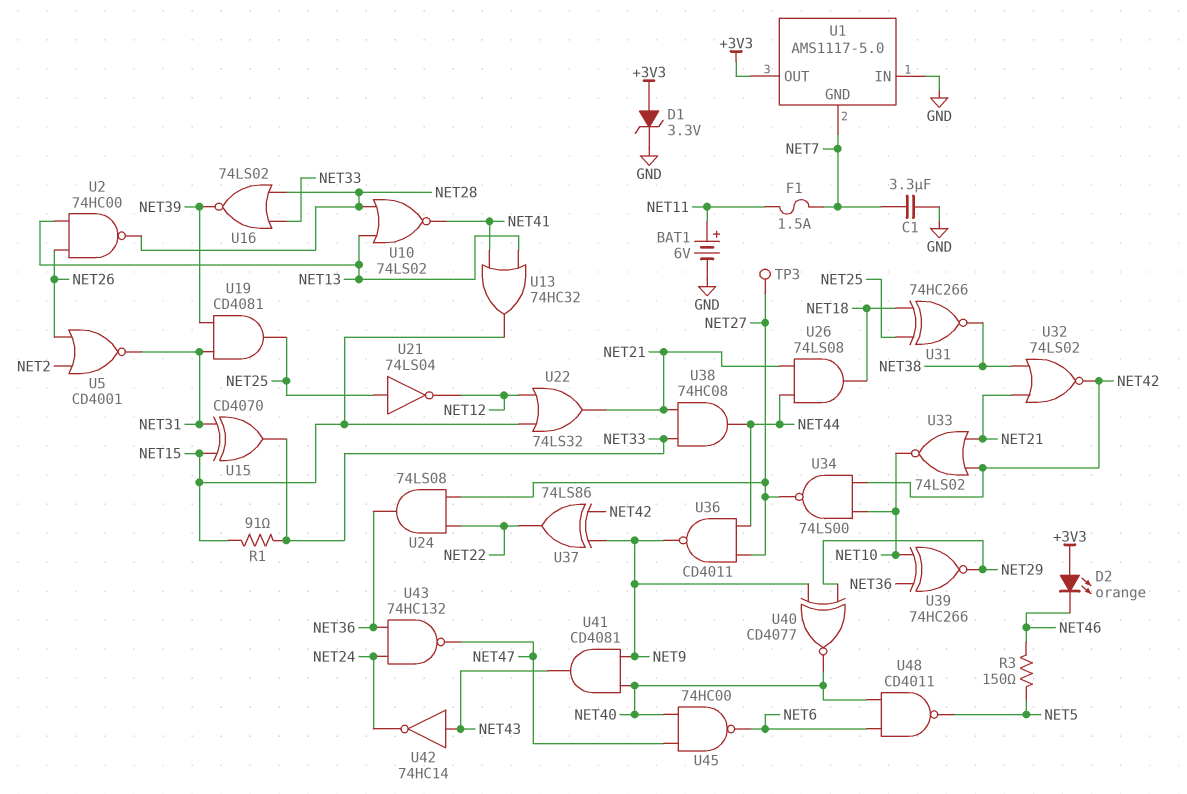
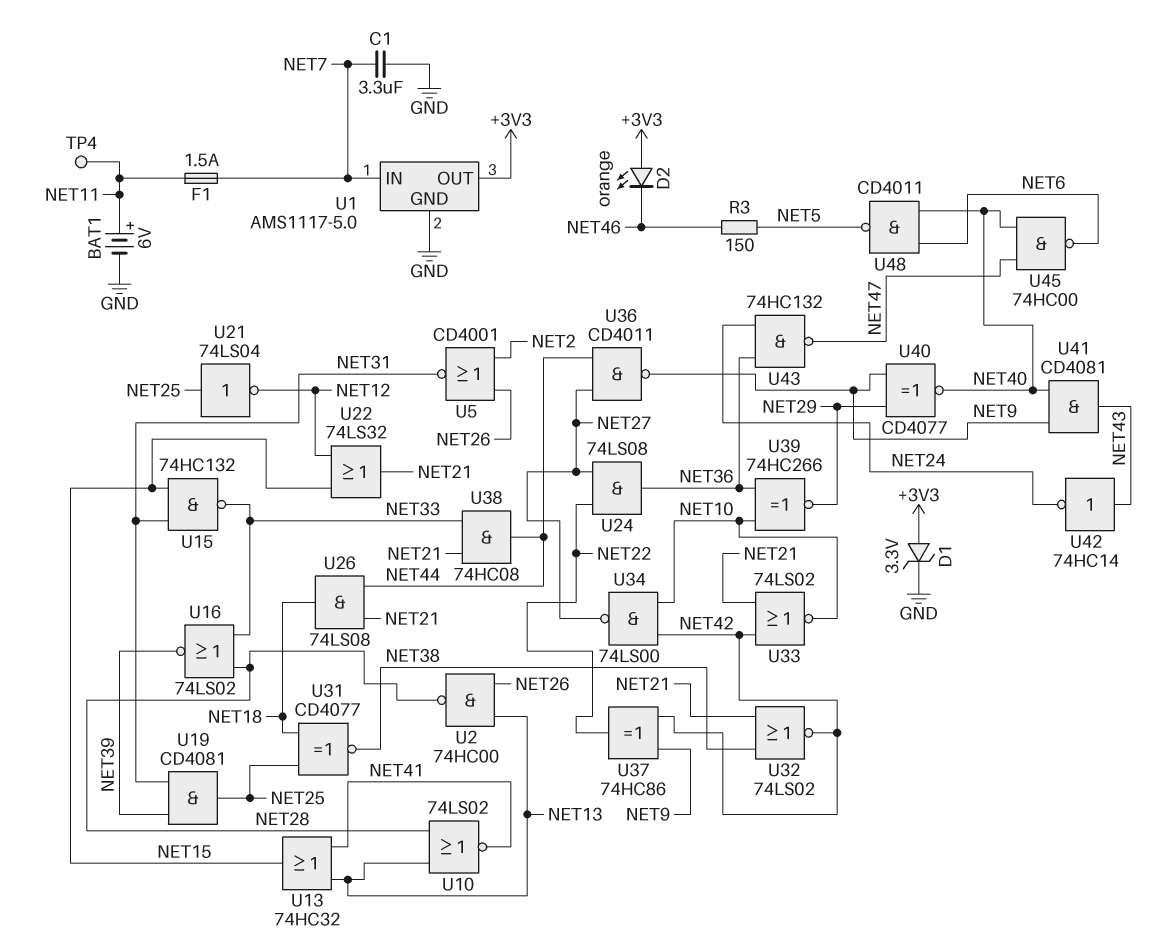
R1: 91 (NET15, NET33) -> none
TP3: test point (NET27) -> none
TP4: none -> test point (NET11)
U1 pin GND: NET7 -> GND
U1 pin IN: GND -> NET7
U15: XOR CD4070 (in NET15, in NET31, out NET33) -> NAND 74HC132 (in NET15, in NET31, out NET33)
U31: XNOR 74HC266 (in NET18, in NET25, out NET38) -> XNOR CD4077 (in NET18, in NET25, out NET38)
U37: XOR 74LS86 (in NET9, in NET42, out NET22) -> XOR 74HC86 (in NET9, in NET42, out NET22)

